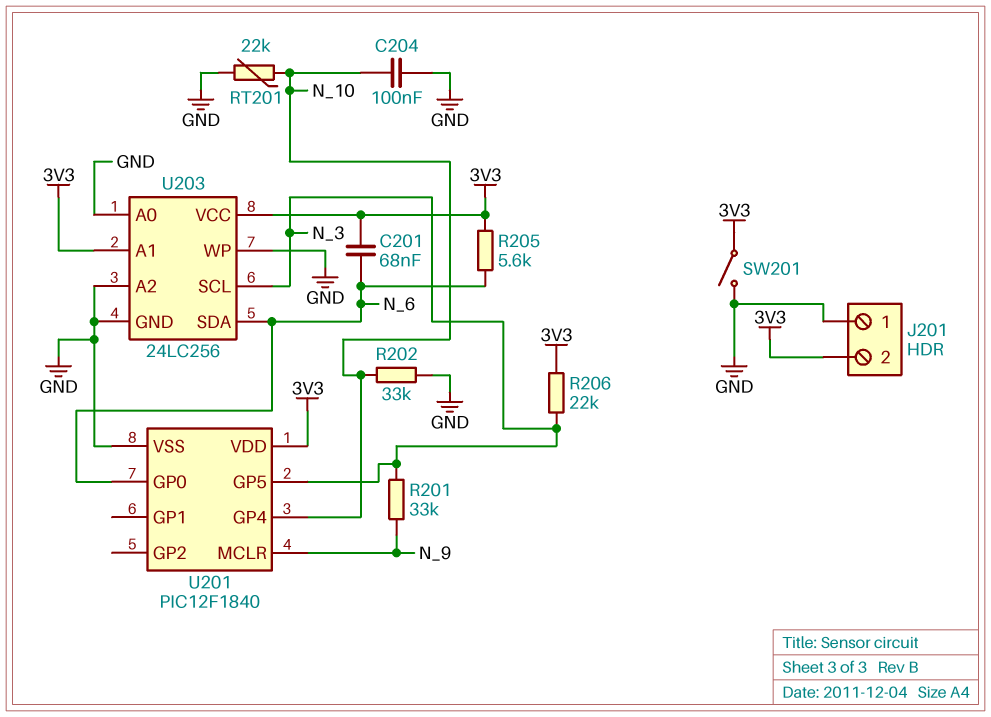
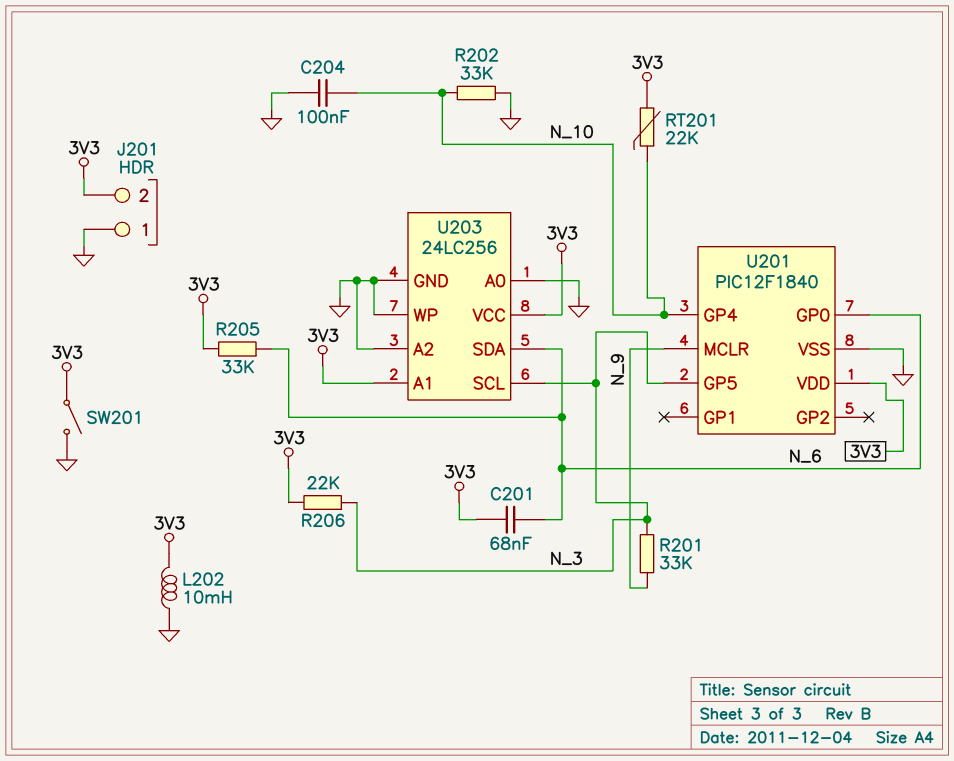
L202: none -> 10mH (3V3, GND)
R205: 5.6k (3V3, N_6) -> 33k (3V3, N_6)
RT201: 22k (GND, N_10) -> 22k (3V3, N_10)

